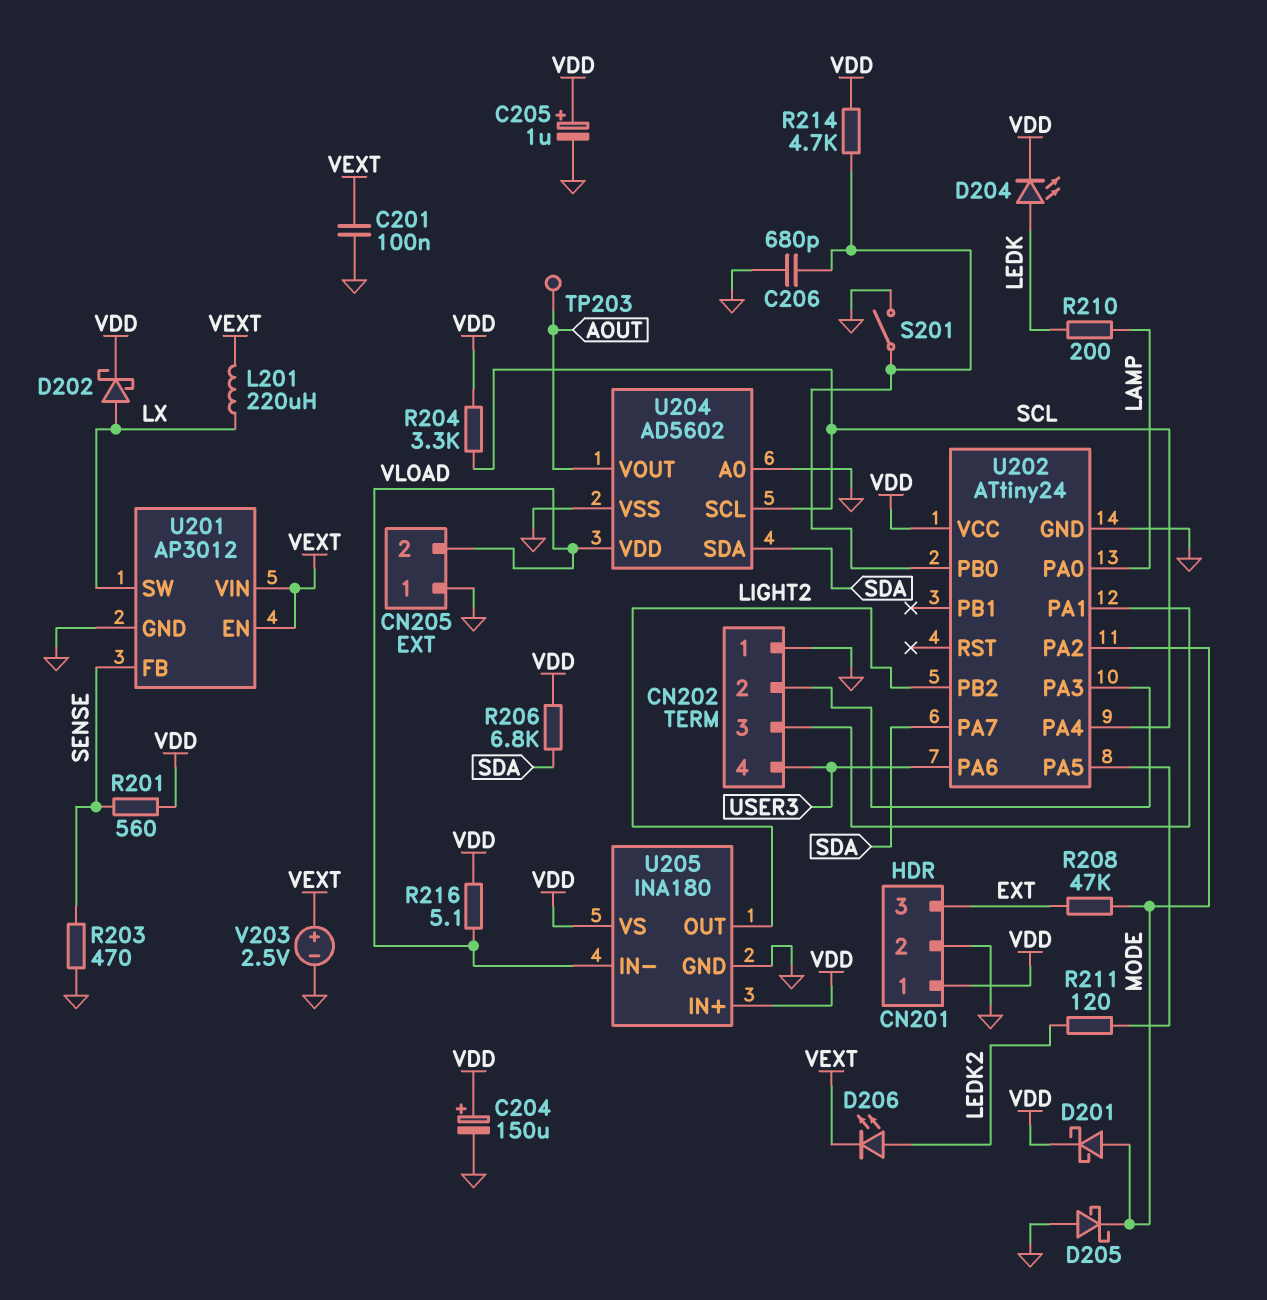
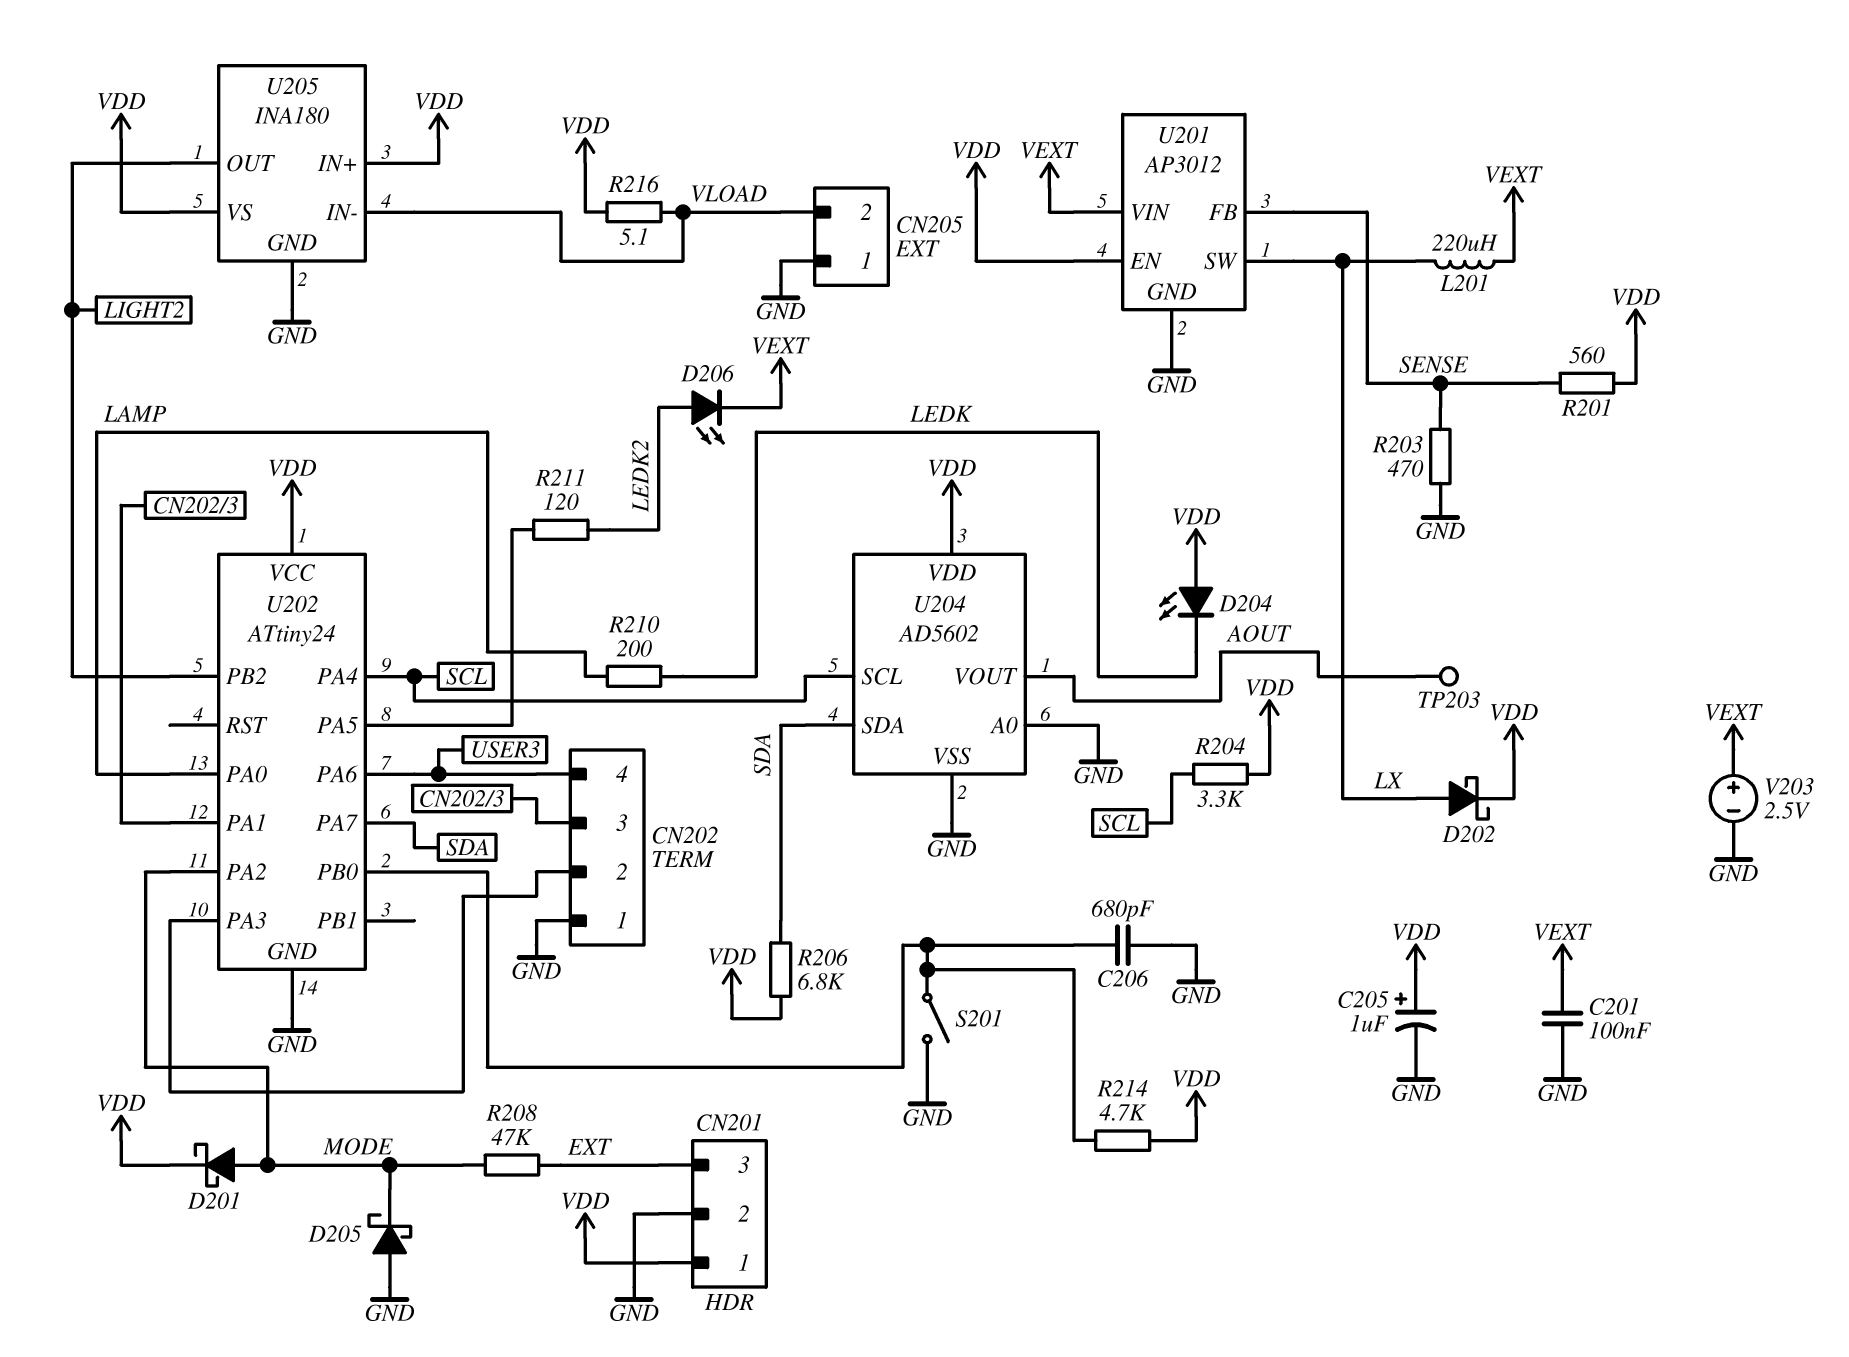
C204: 150uF (plus VDD, minus GND) -> none
D204: LED (A LEDK, K VDD) -> LED (A VDD, K LEDK)
U201 pin EN: VEXT -> VDD
U204 pin VDD: VLOAD -> VDD

